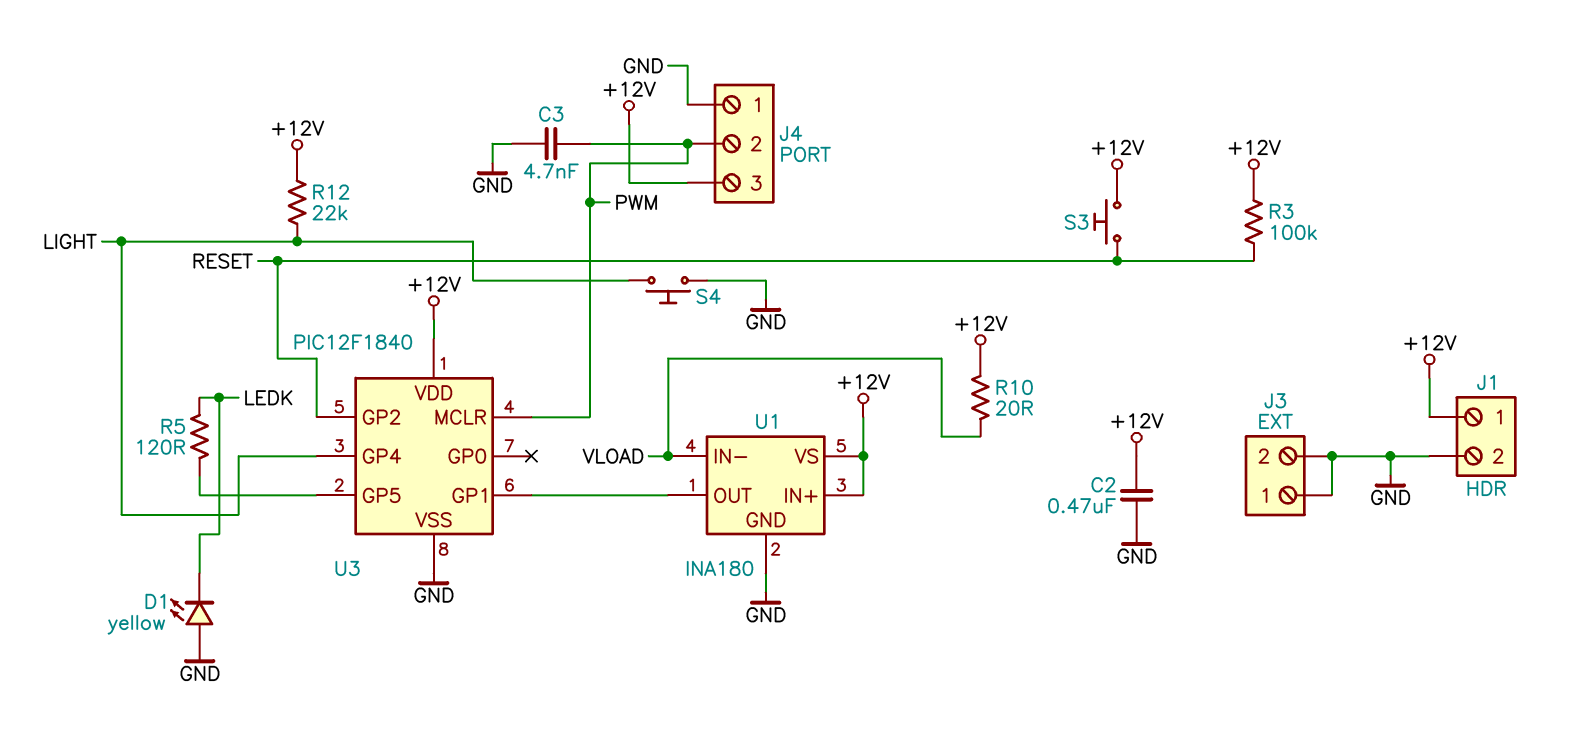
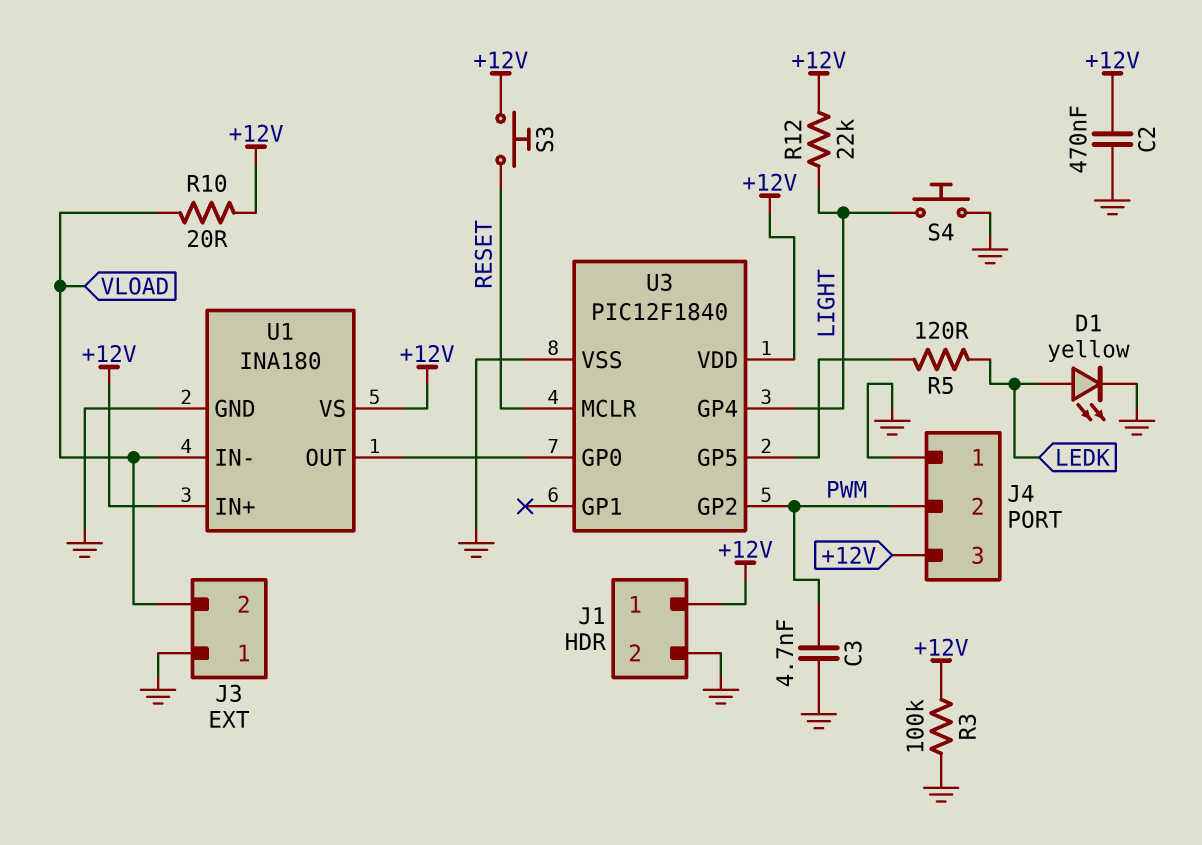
D1: LED yellow (A GND, K LEDK) -> LED yellow (A LEDK, K GND)
J3 pin 2: GND -> VLOAD
R3: 100k (+12V, RESET) -> 100k (+12V, GND)
U3 pin GP0: none -> U1/OUT
U3 pin GP1: U1/OUT -> none
U3 pin GP2: RESET -> PWM
U3 pin MCLR: PWM -> RESET

